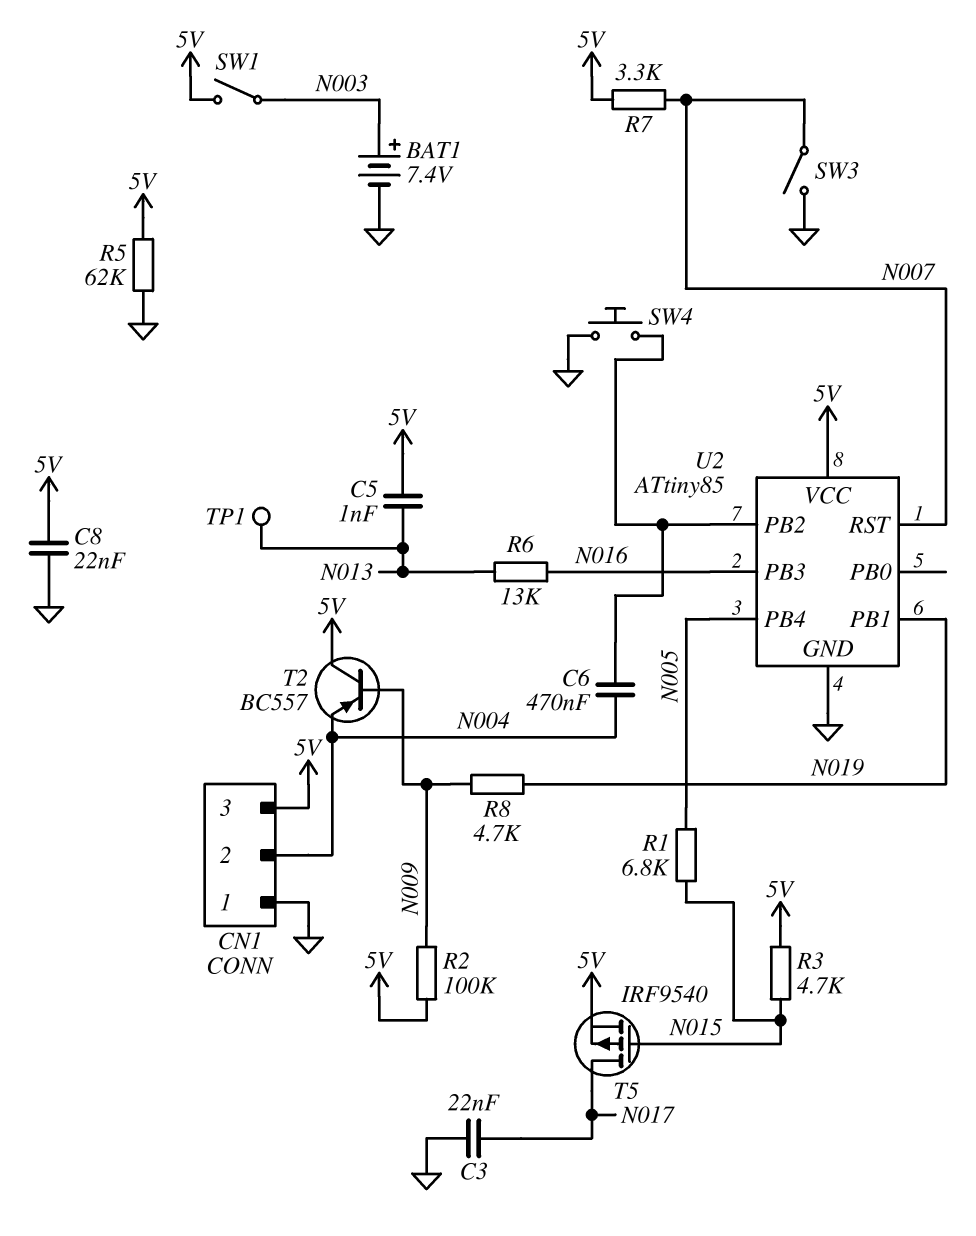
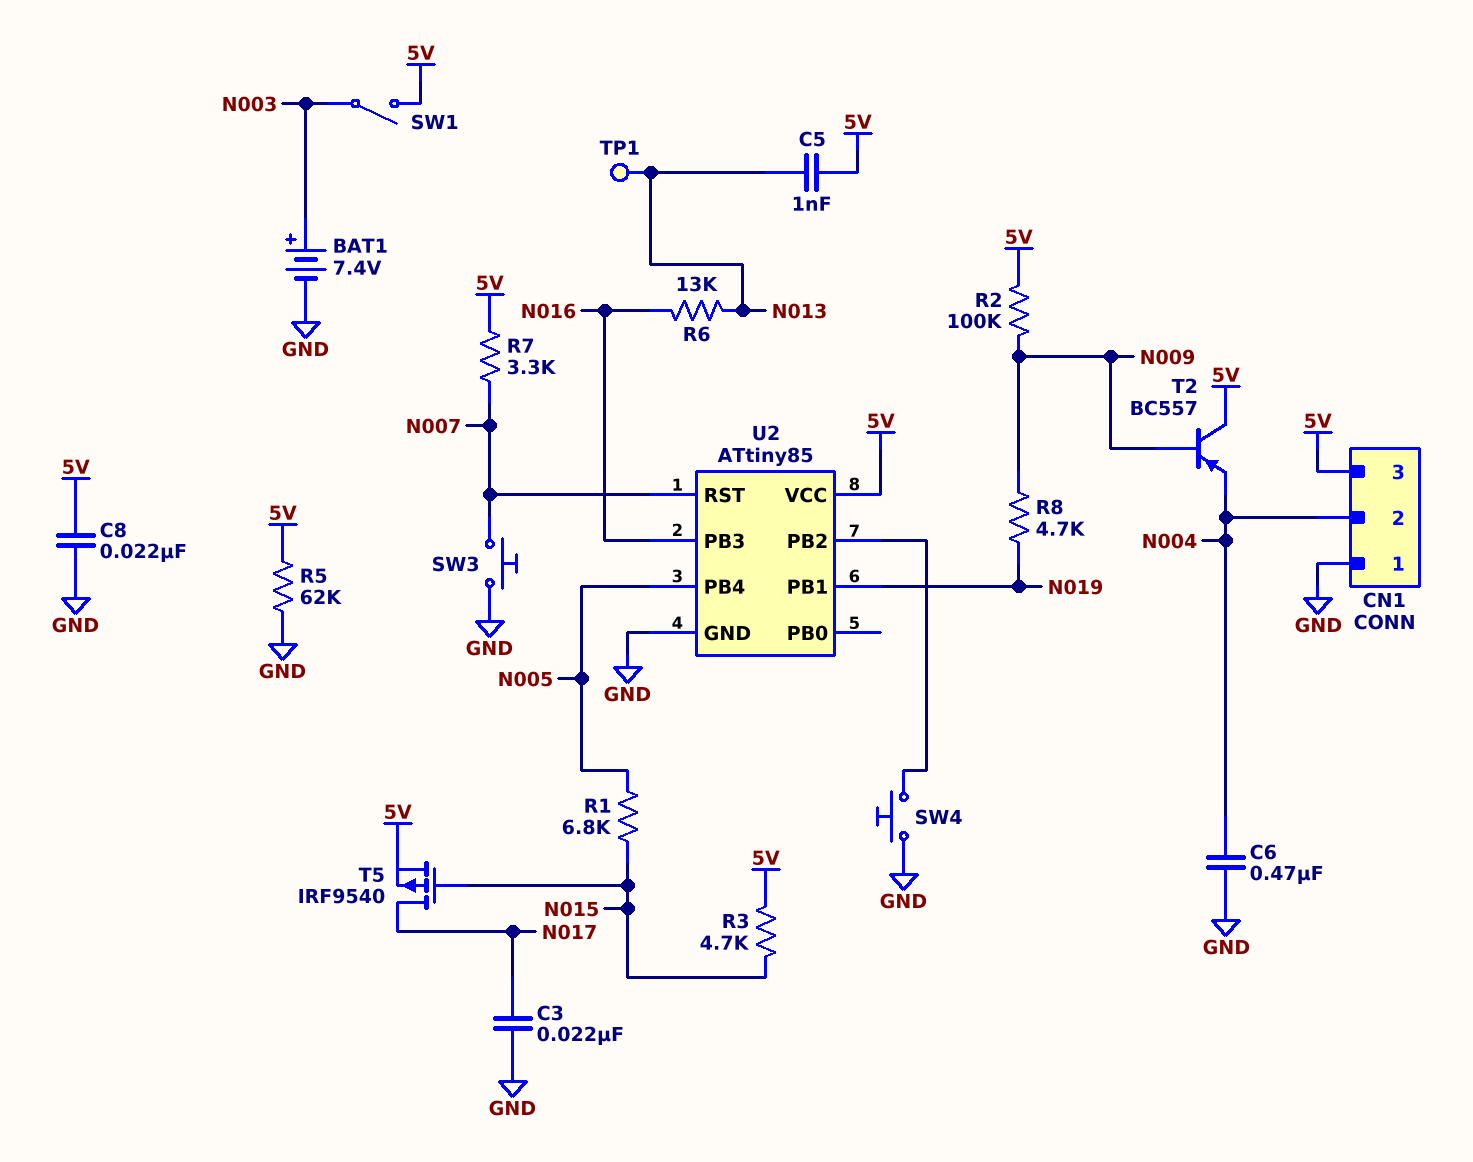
C6: 470nF (N004, U2/PB2) -> 470nF (GND, N004)
SW3: switch (GND, N007) -> button (GND, N007)

